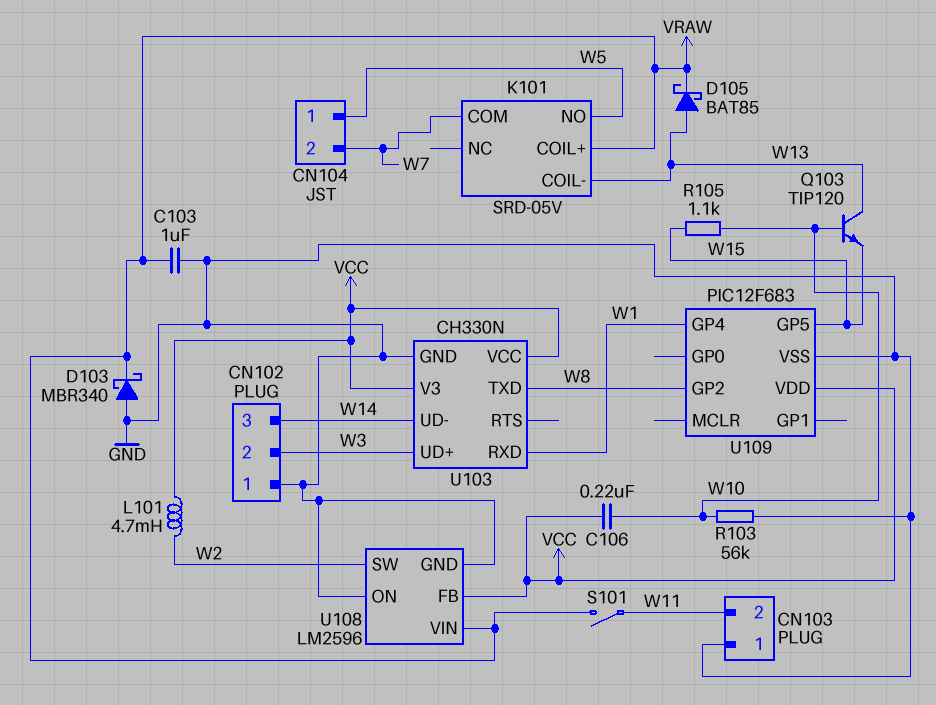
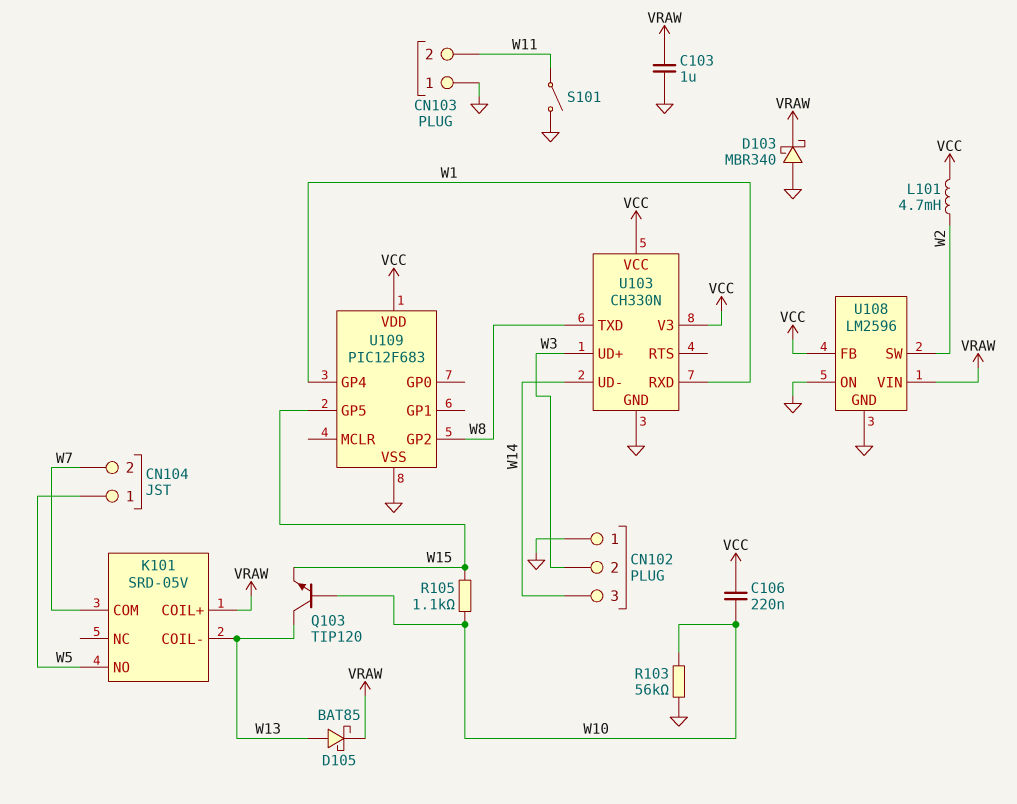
S101: switch (VRAW, W11) -> switch (GND, W11)

